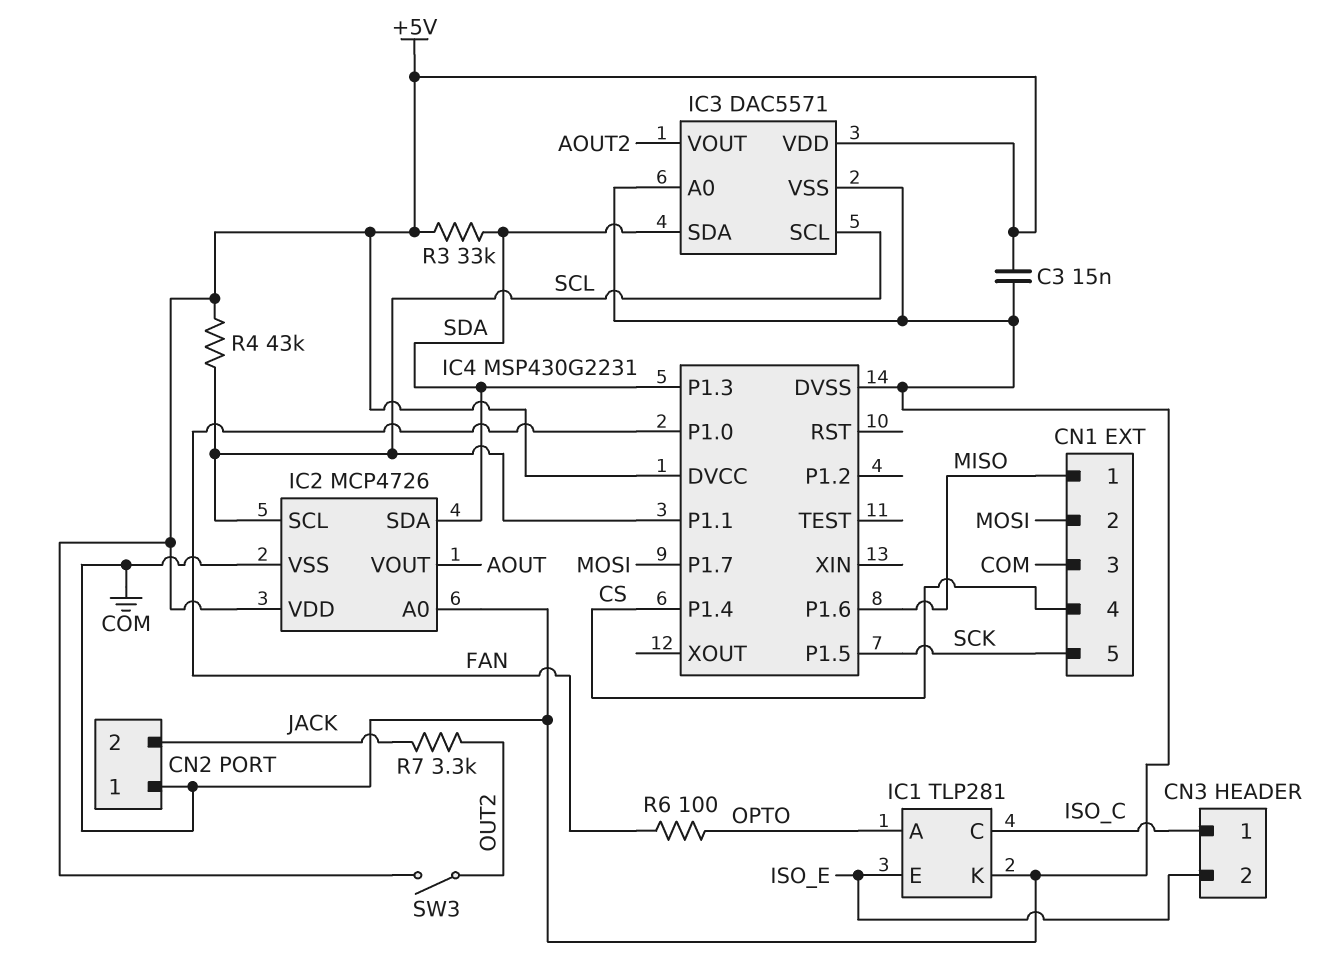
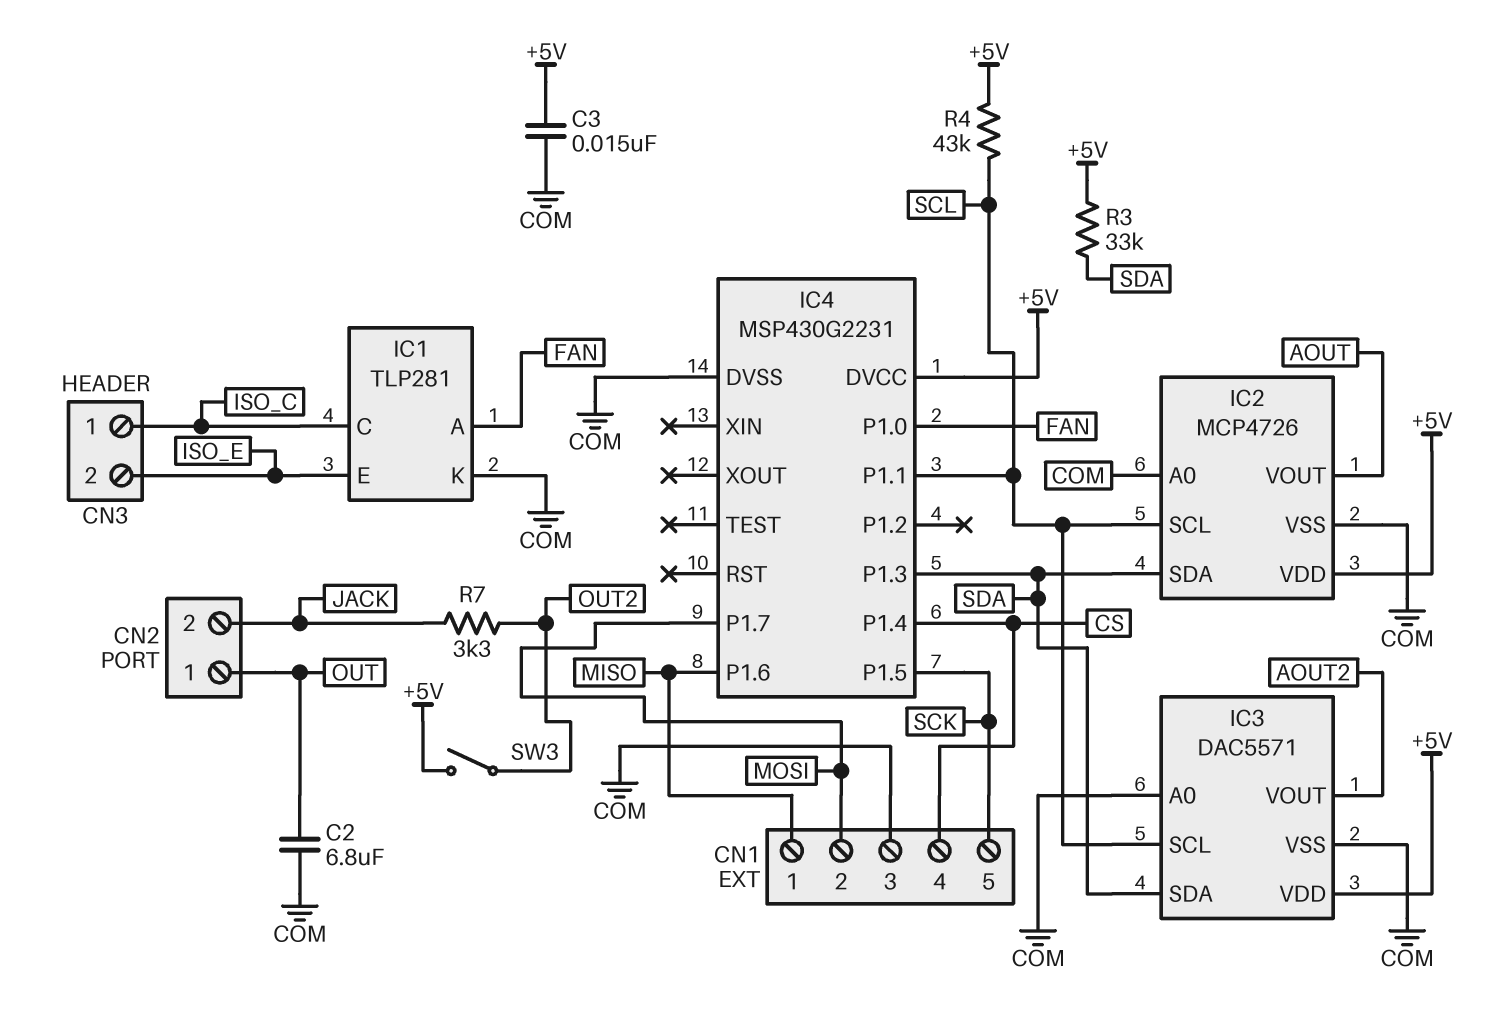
C2: none -> 6.8uF (COM, OUT)
CN2 pin 1: COM -> OUT
IC1 pin A: OPTO -> FAN
R6: 100 (FAN, OPTO) -> none

